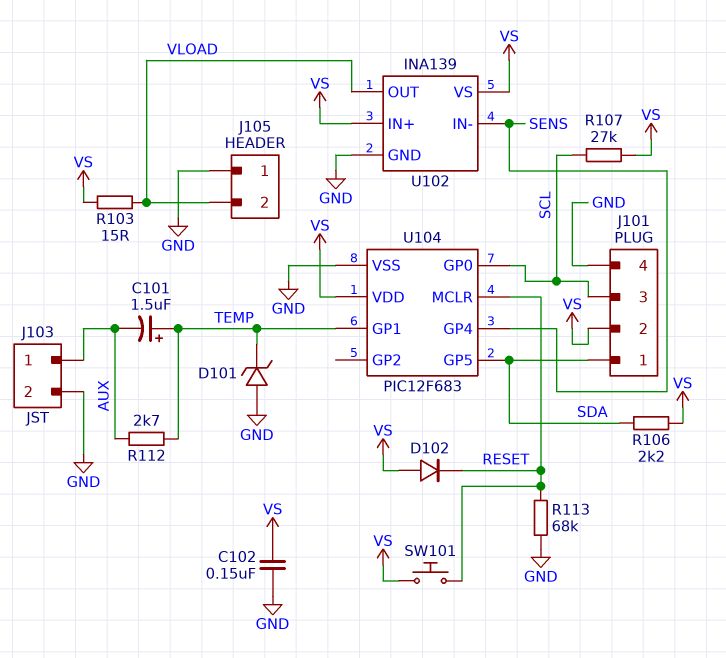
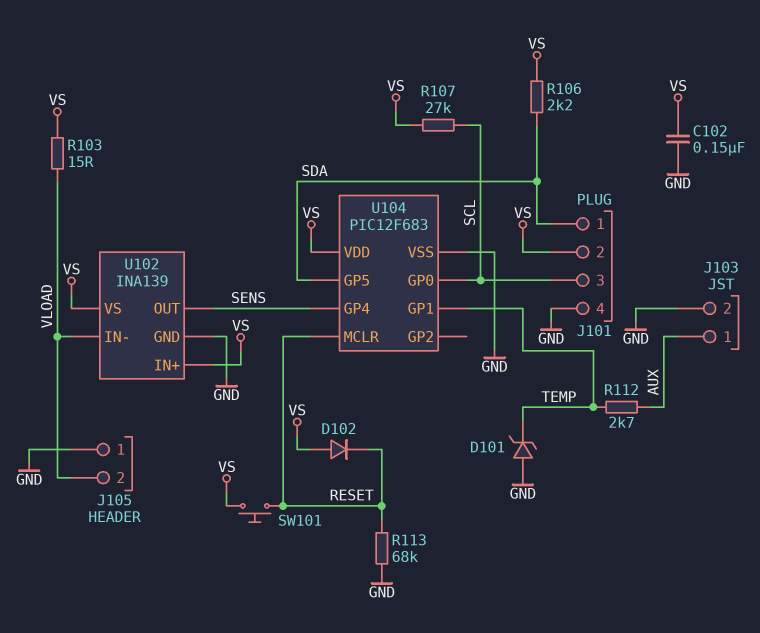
C101: 1.5uF (plus TEMP, minus AUX) -> none
U102 pin IN-: SENS -> VLOAD
U102 pin OUT: VLOAD -> SENS

